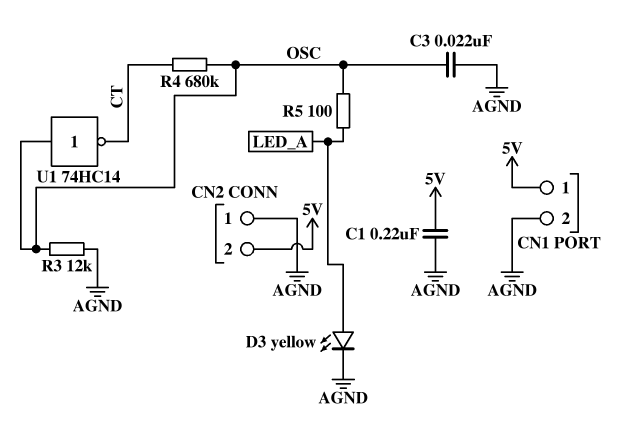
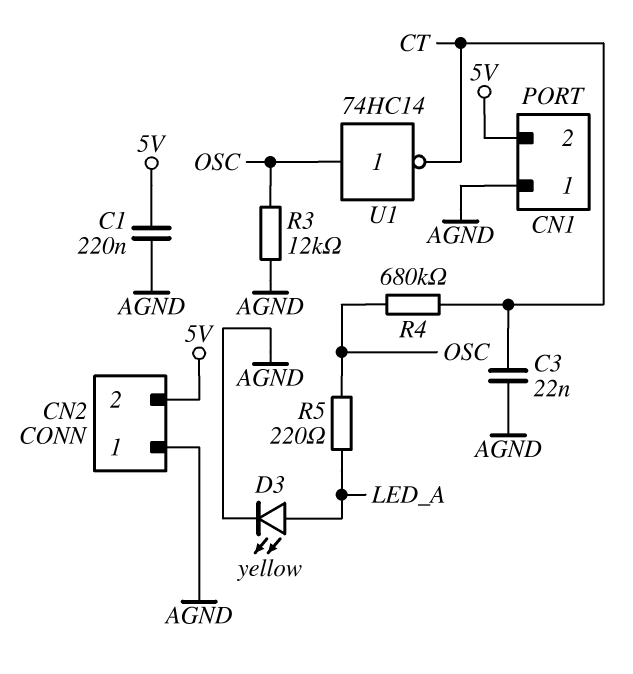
C3: 22nF (AGND, OSC) -> 22nF (AGND, CT)
CN1 pin 1: 5V -> AGND
CN1 pin 2: AGND -> 5V
R5: 100 (LED_A, OSC) -> 220 (LED_A, OSC)

